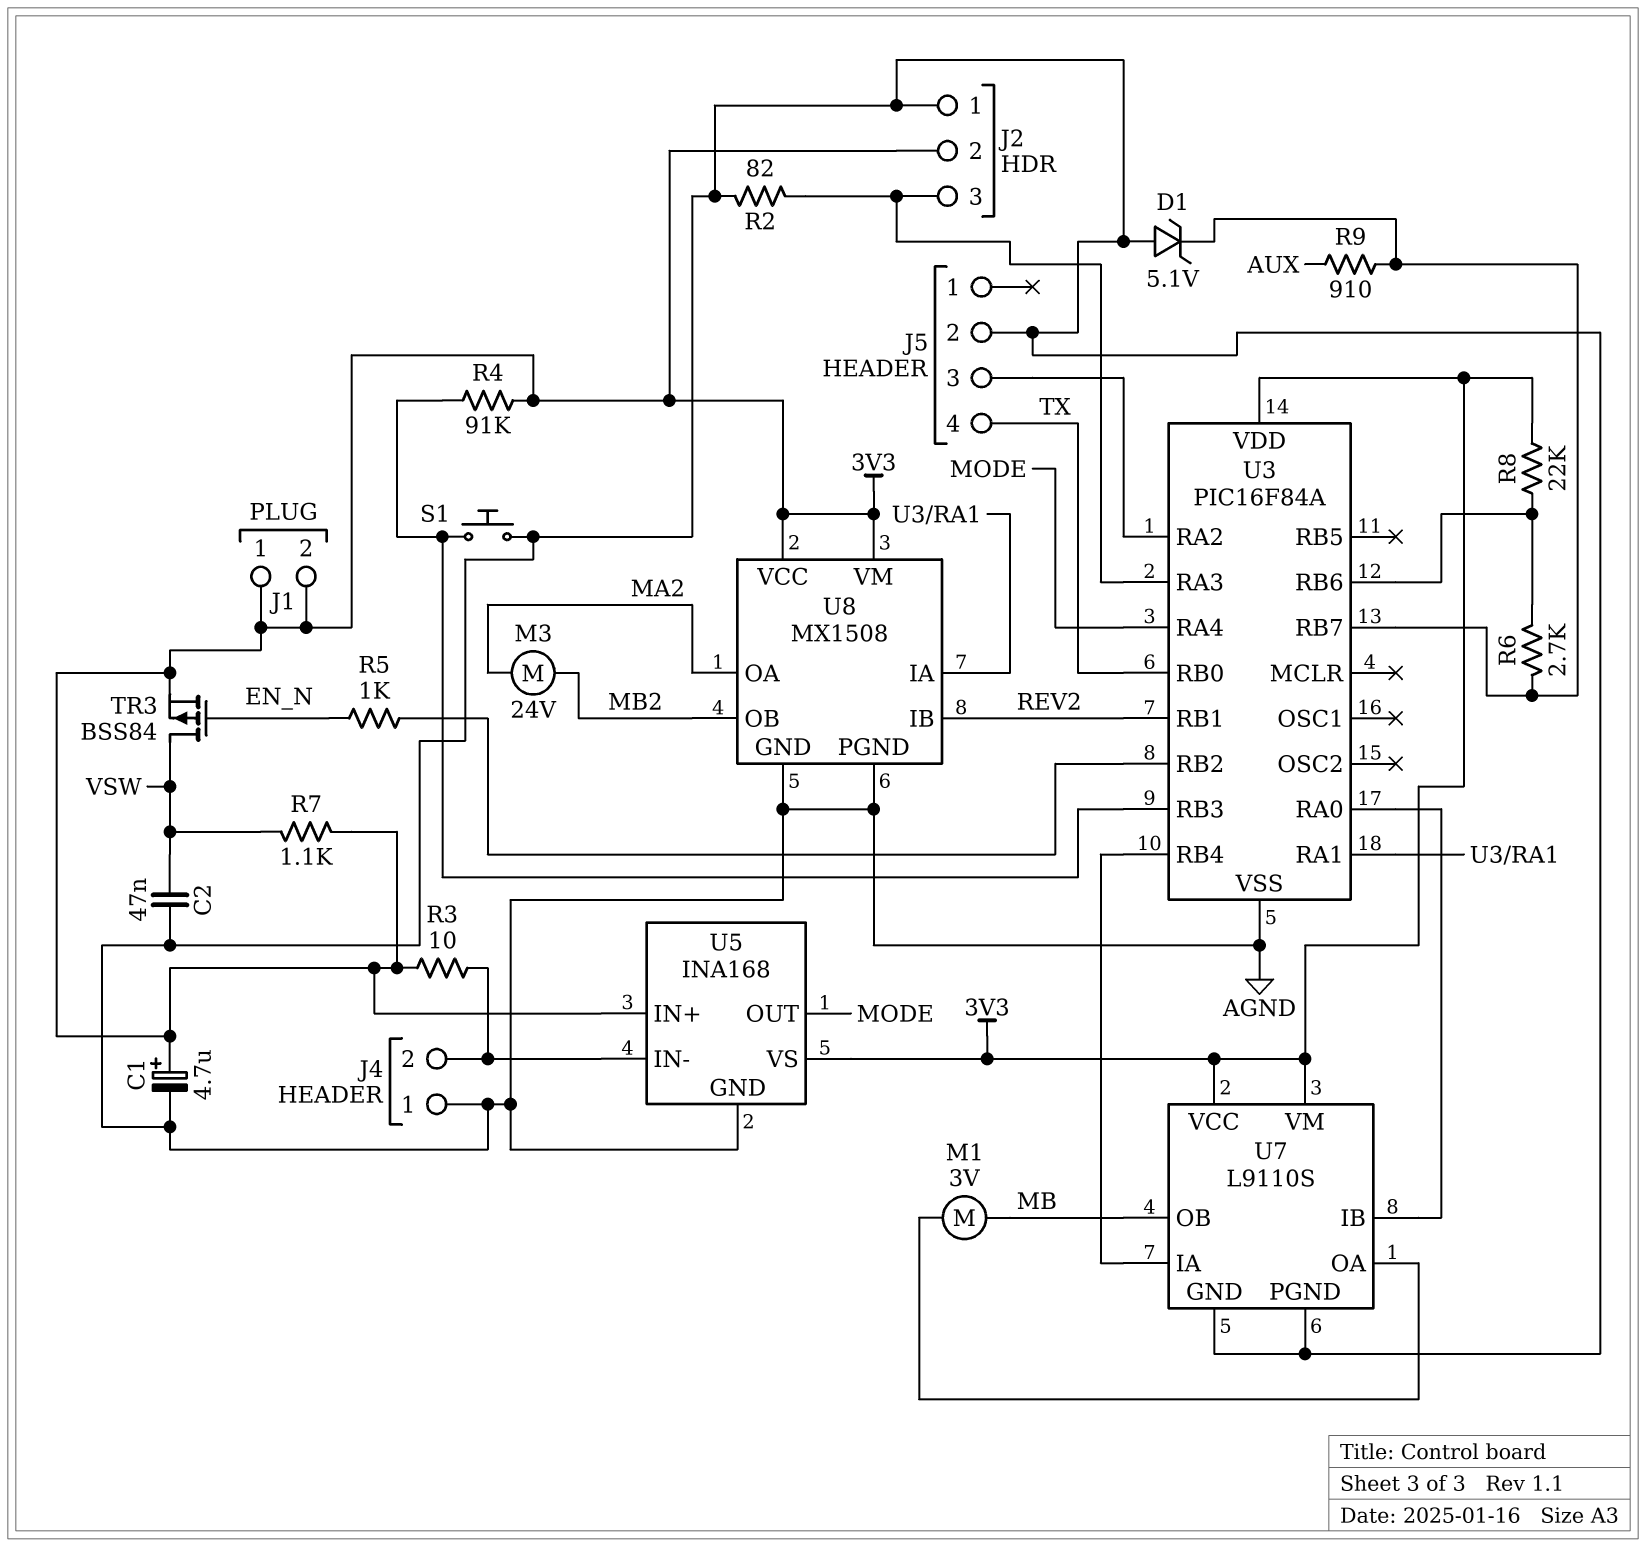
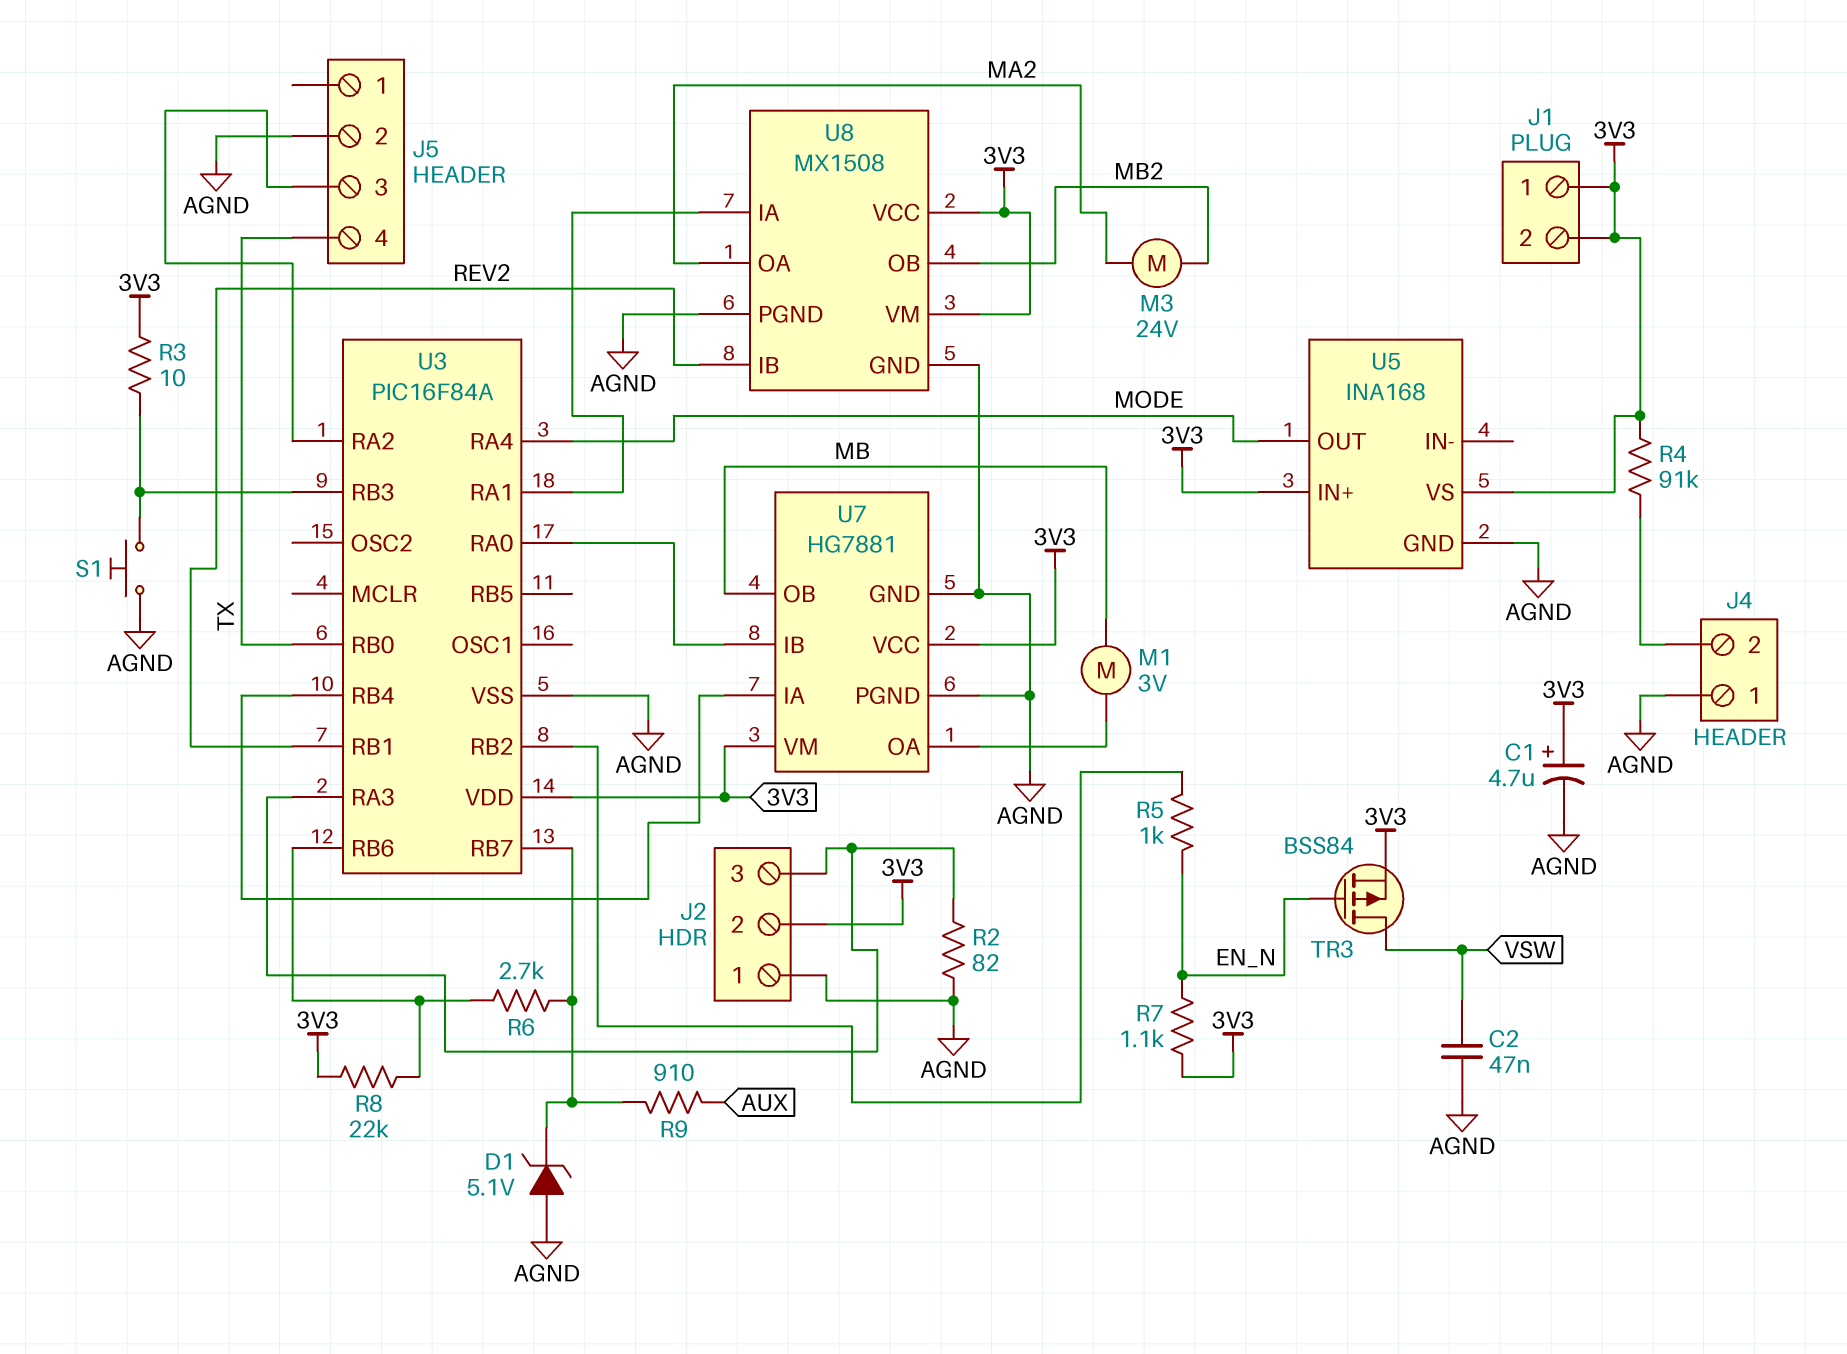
R3: 10 (3V3, J4/2) -> 10 (3V3, U3/RB3)
R4: 91k (3V3, U3/RB3) -> 91k (3V3, J4/2)
R7: 1.1k (3V3, VSW) -> 1.1k (3V3, EN_N)
U5 pin IN-: J4/2 -> none
U7: L9110S -> HG7881

